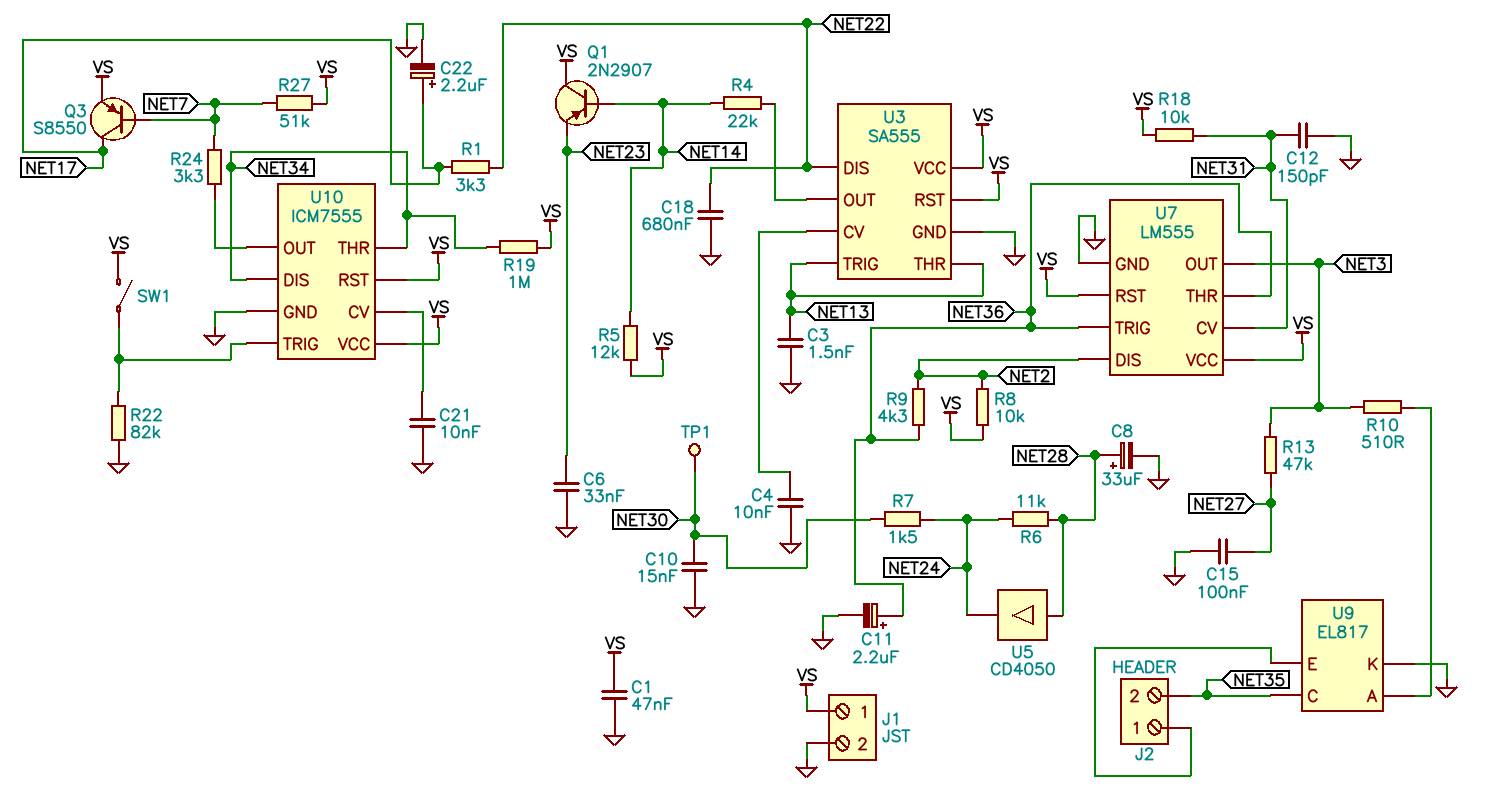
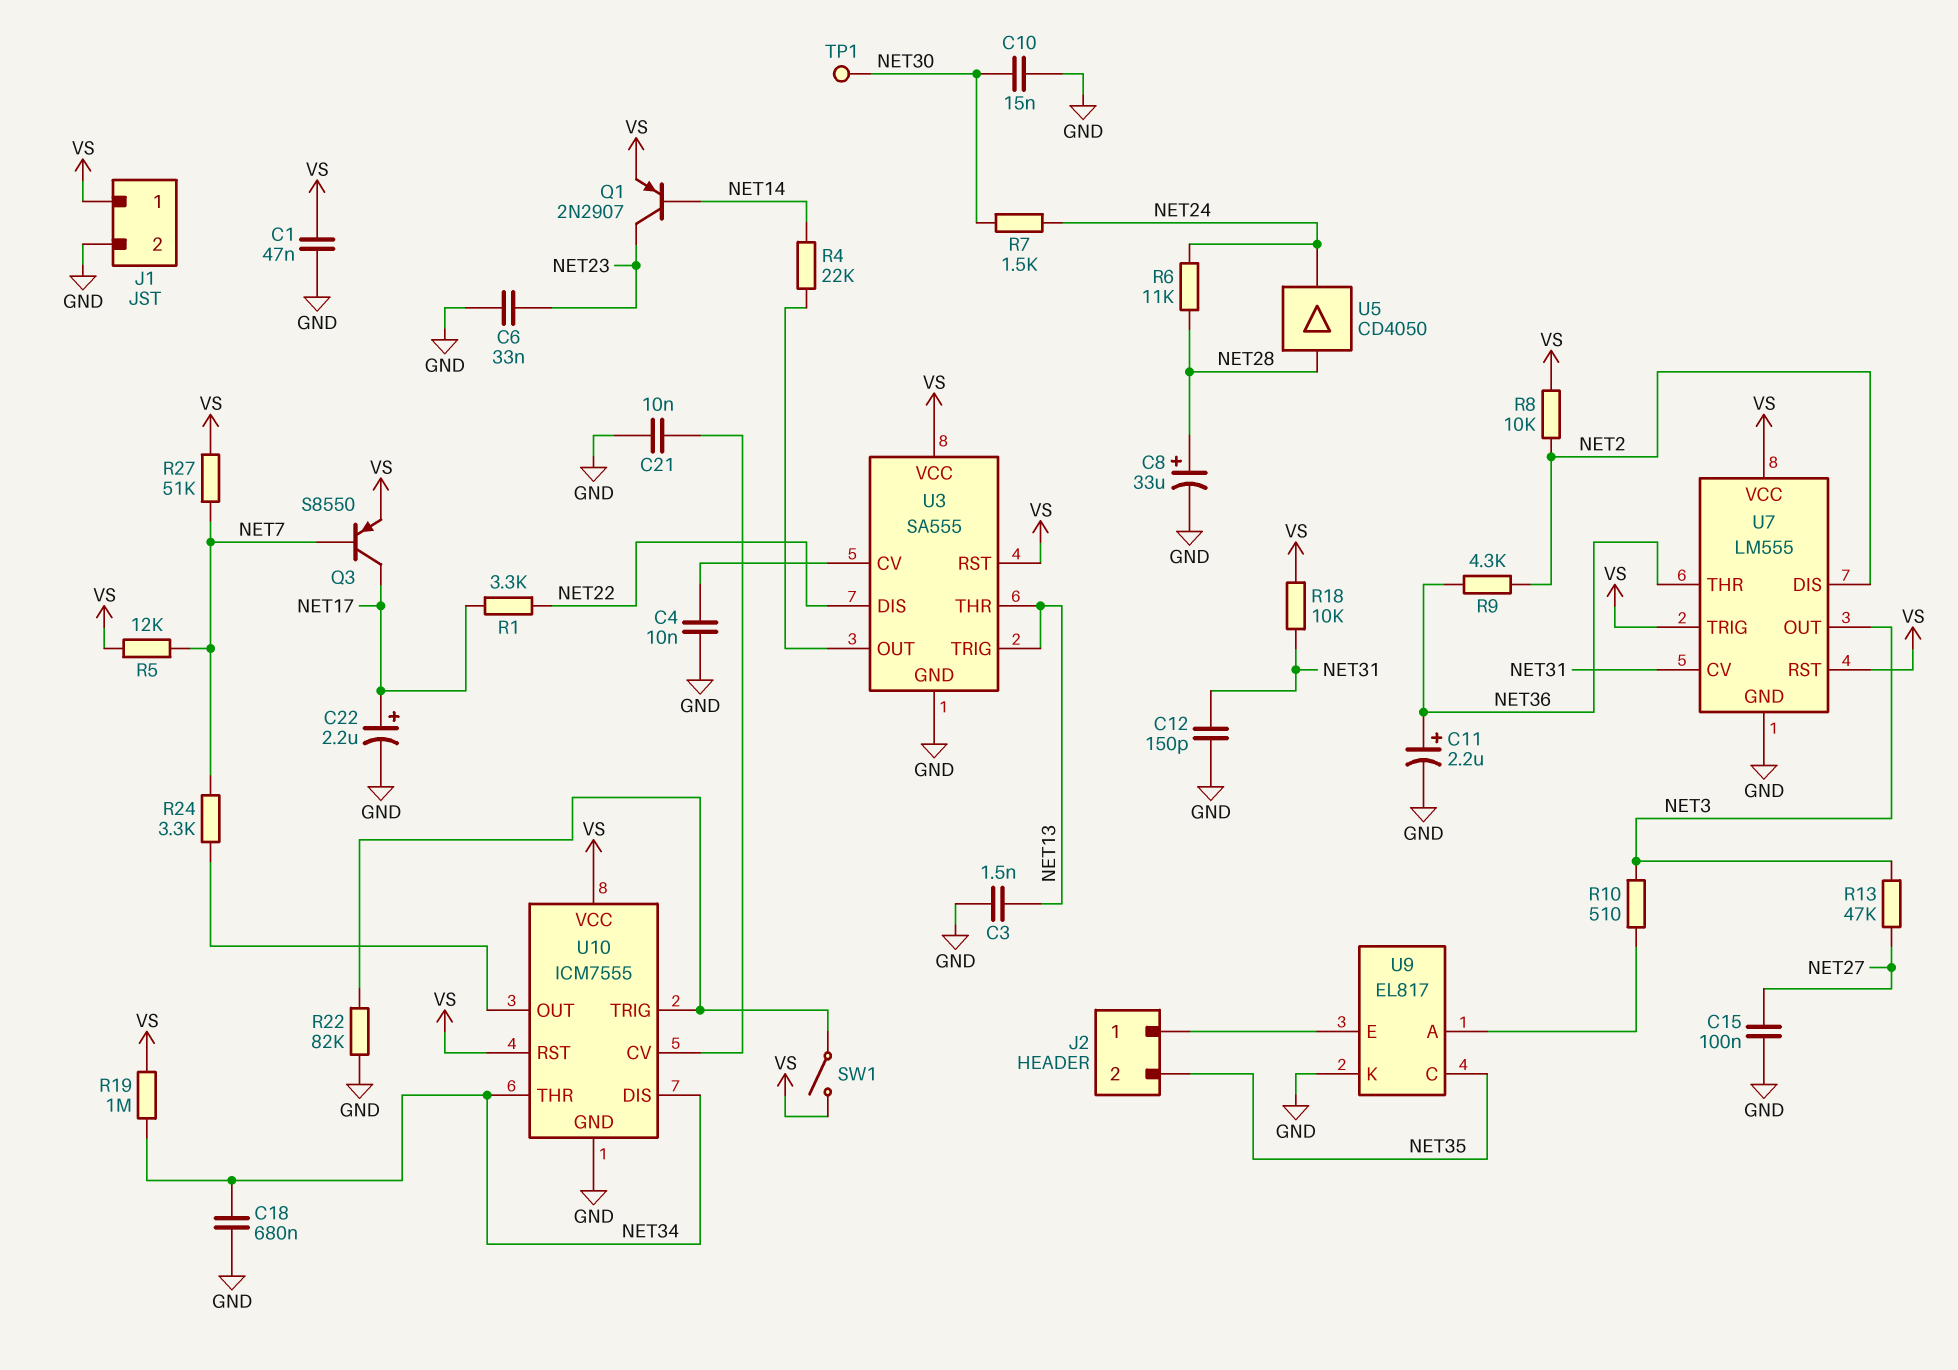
C18: 680nF (GND, NET22) -> 680nF (GND, NET34)
Q1: PNP 2N2907 (B NET14, C VS, E NET23) -> PNP 2N2907 (B NET14, C NET23, E VS)
R5: 12k (NET14, VS) -> 12k (NET7, VS)
U7 pin TRIG: NET36 -> VS

